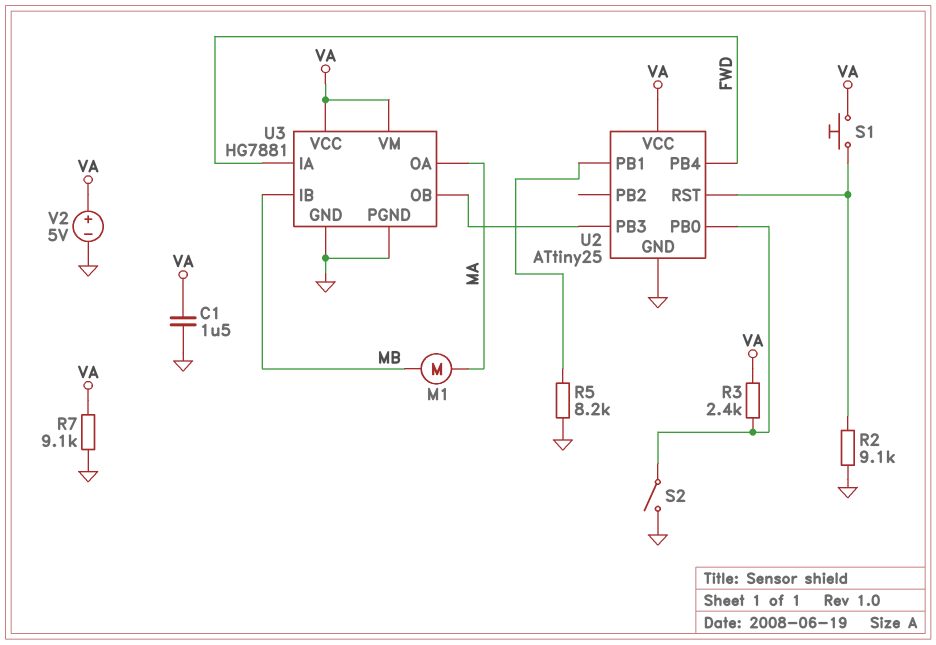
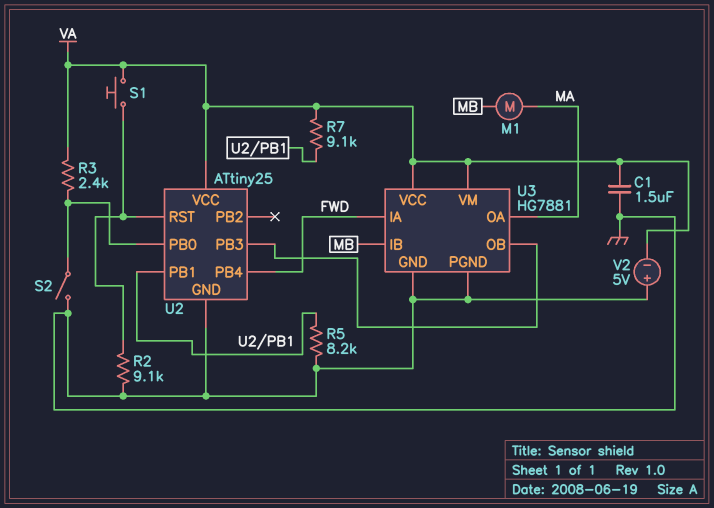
R7: 9.1k (GND, VA) -> 9.1k (U2/PB1, VA)
V2: 5V (plus VA, minus GND) -> 5V (plus GND, minus VA)

